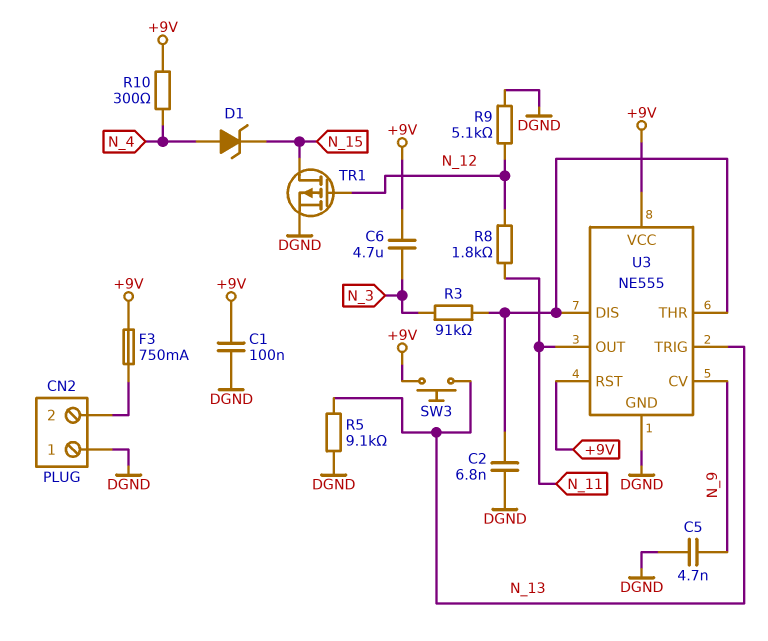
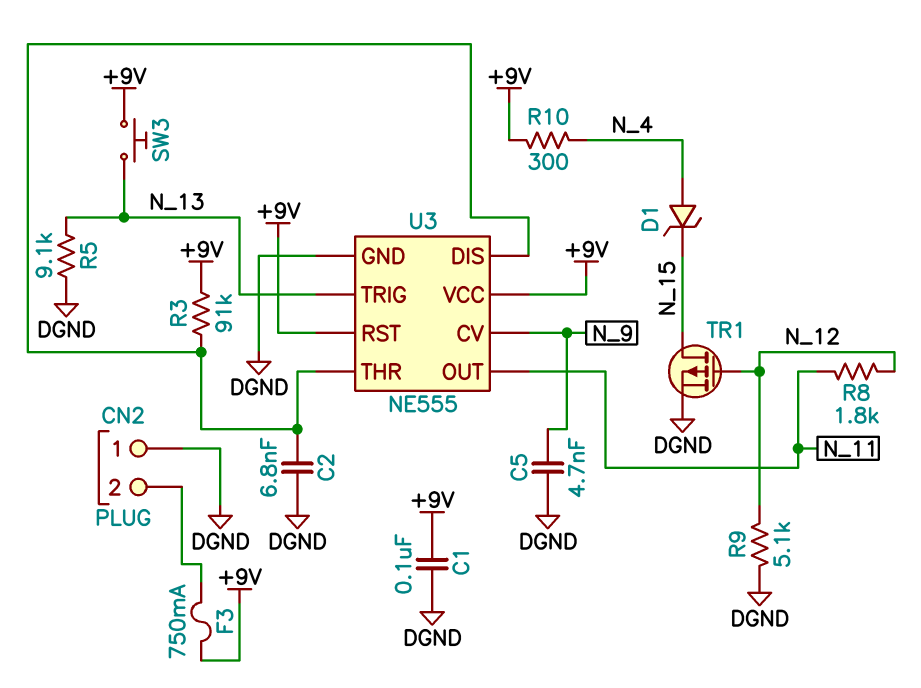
C6: 4.7uF (+9V, N_3) -> none
R3: 91k (N_3, U3/DIS) -> 91k (+9V, U3/DIS)

